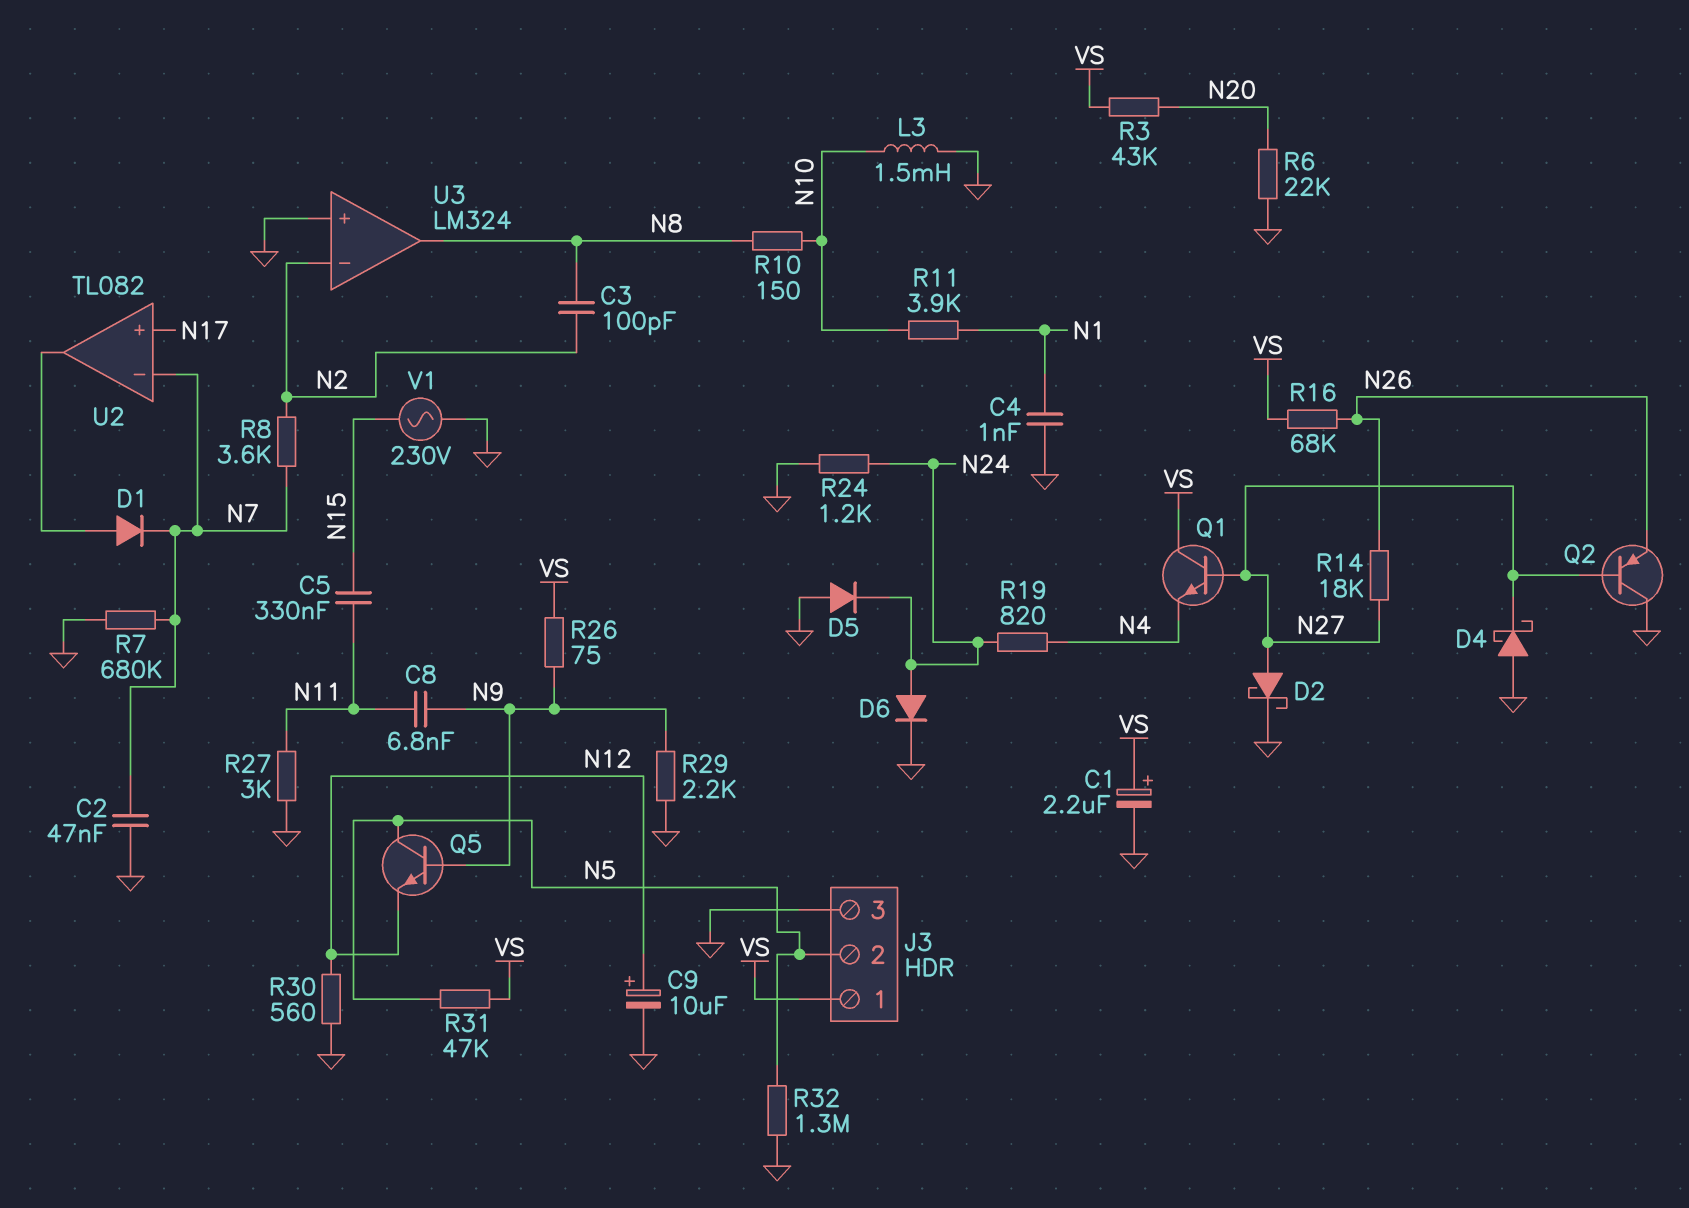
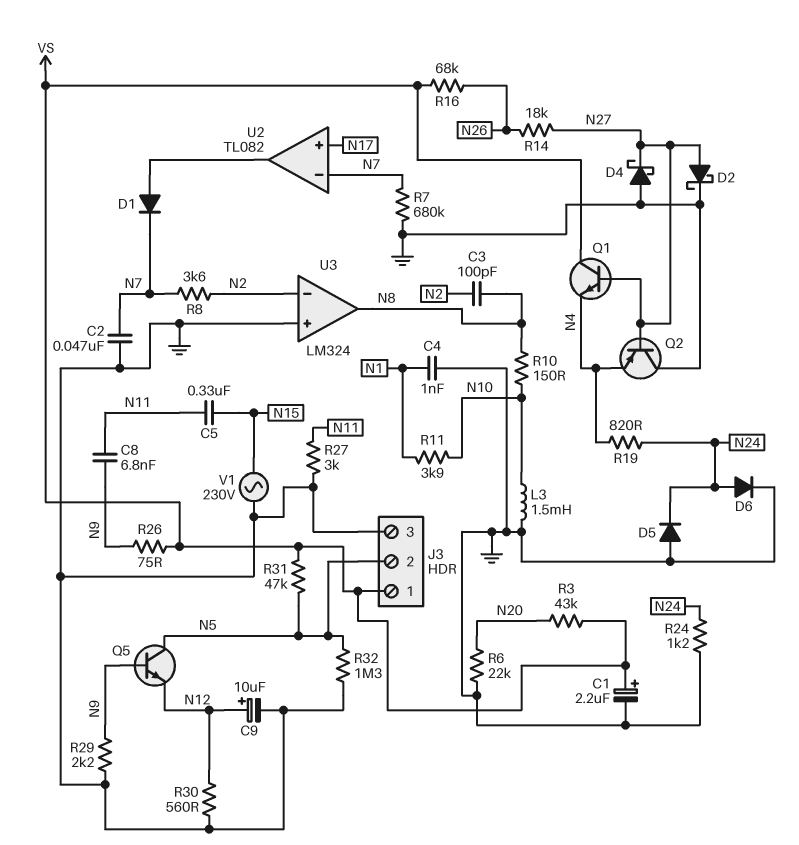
Q2: PNP (B N27, C GND, E N26) -> PNP (B N27, C GND, E N4)

